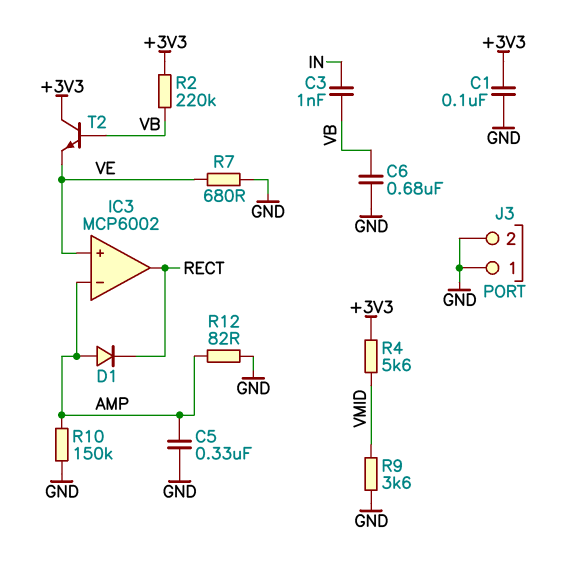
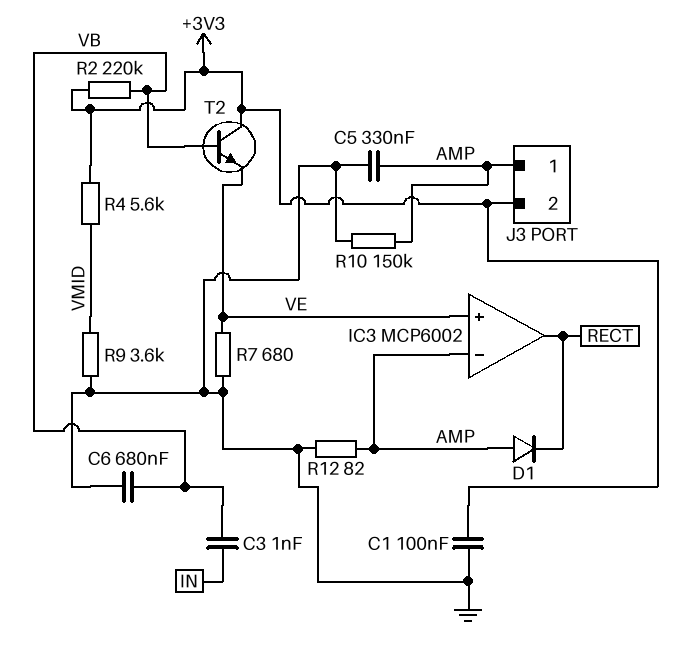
J3 pin 1: GND -> AMP
J3 pin 2: GND -> +3V3

